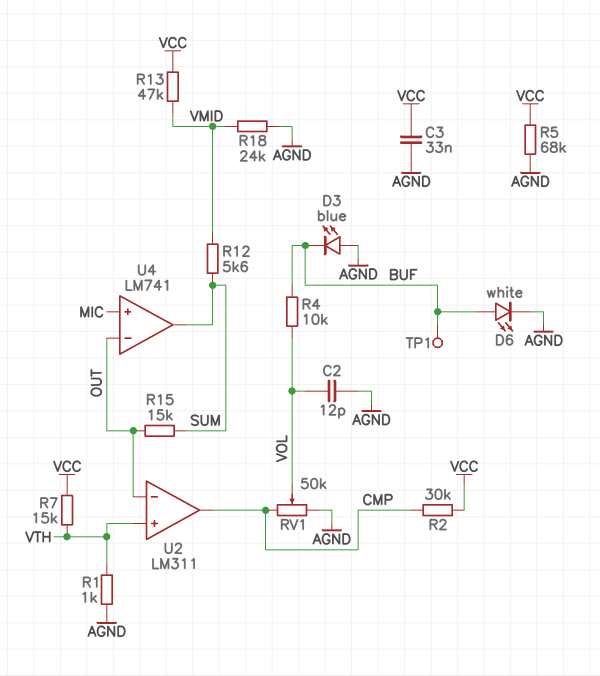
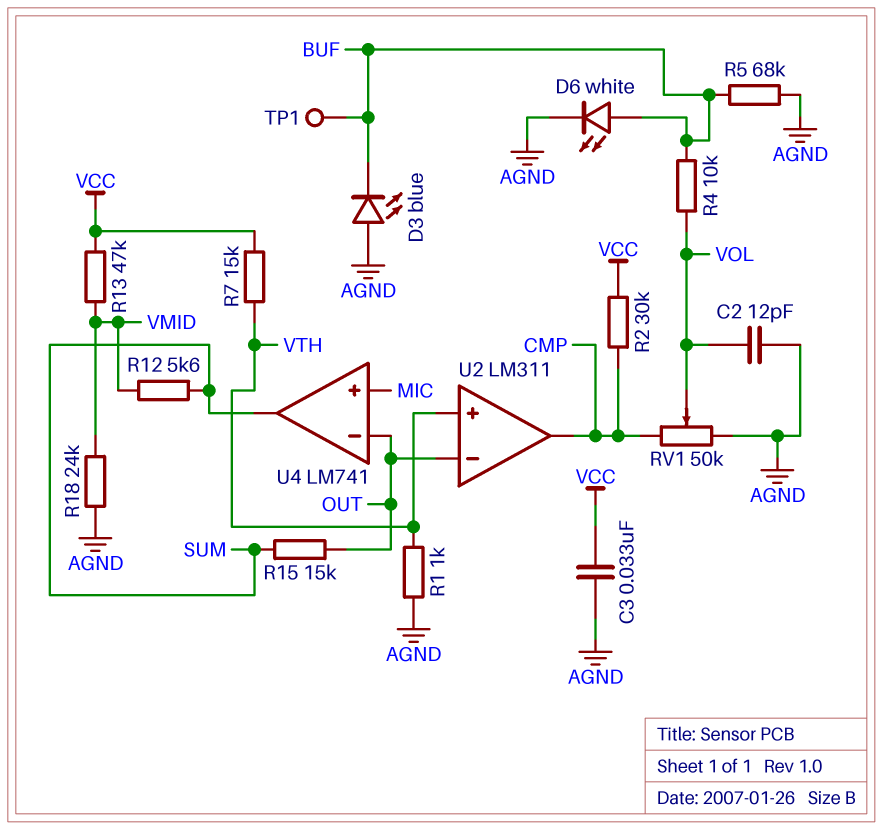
R5: 68k (AGND, VCC) -> 68k (AGND, BUF)

